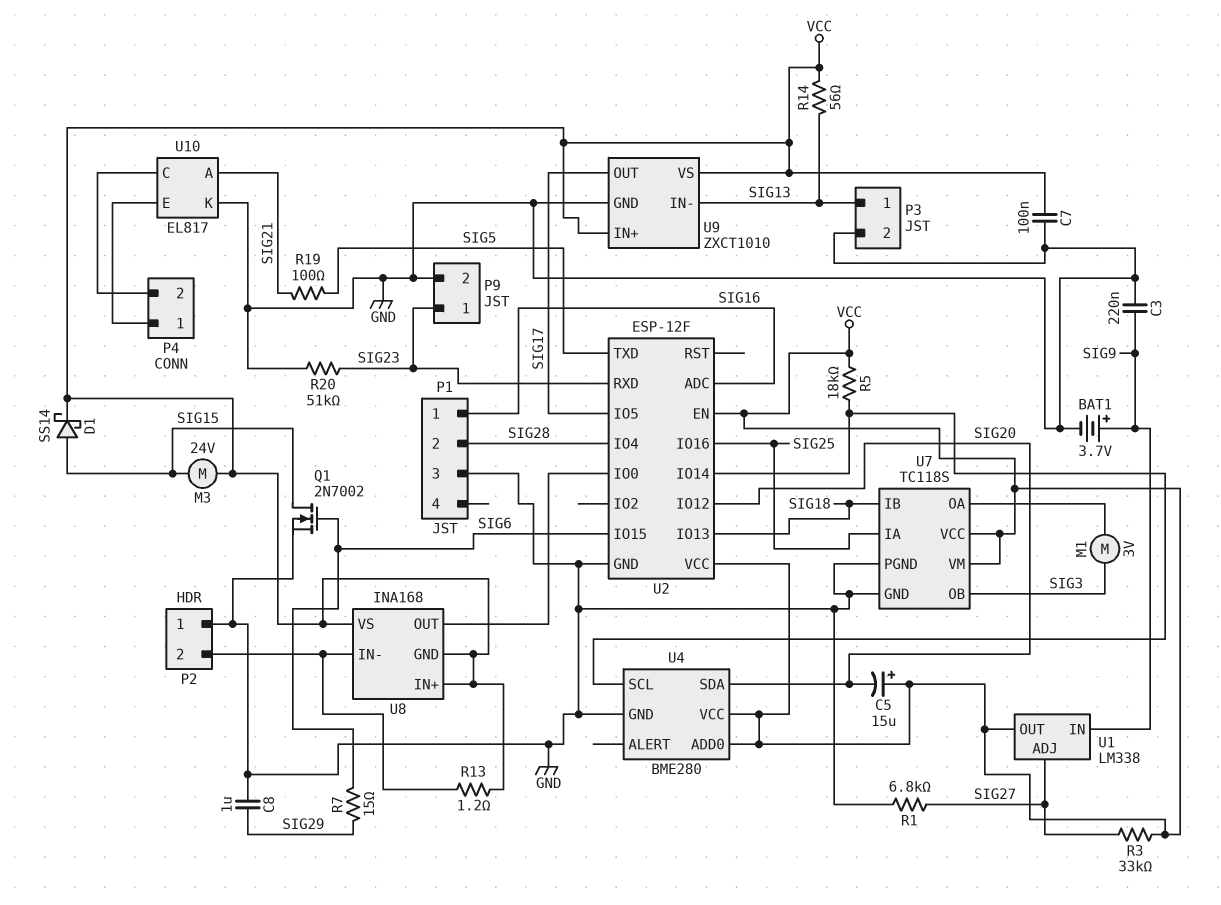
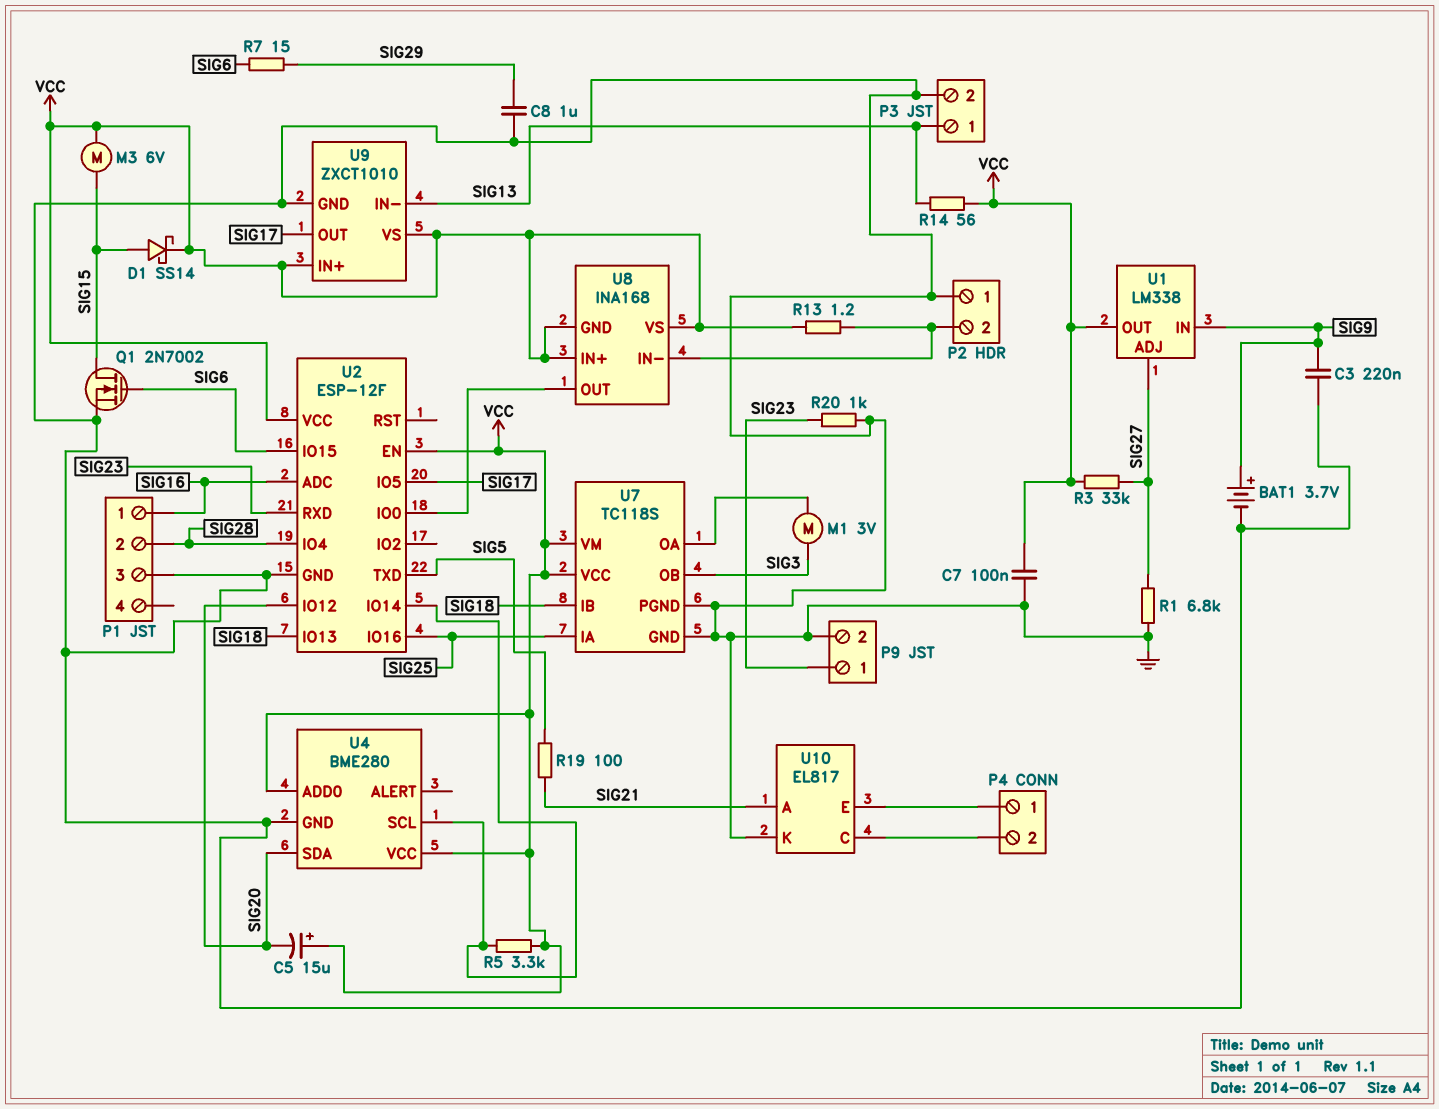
M3: motor 24V (SIG15, VCC) -> motor 6V (SIG15, VCC)
R5: 18k (U2/IO14, VCC) -> 3.3k (U2/IO14, VCC)
R20: 51k (GND, SIG23) -> 1k (GND, SIG23)

